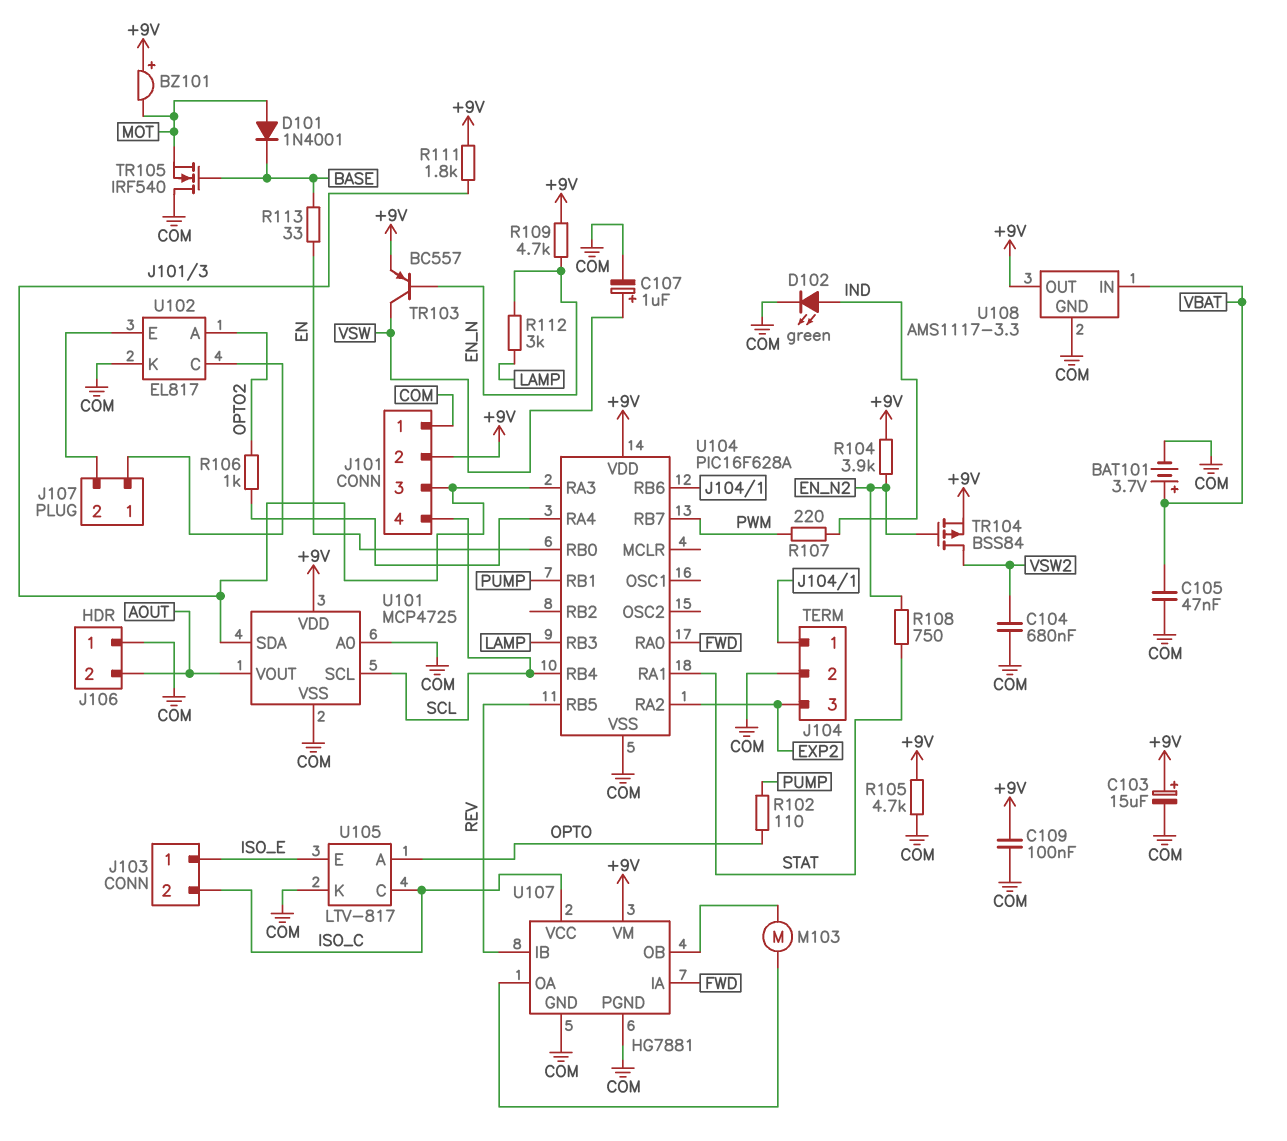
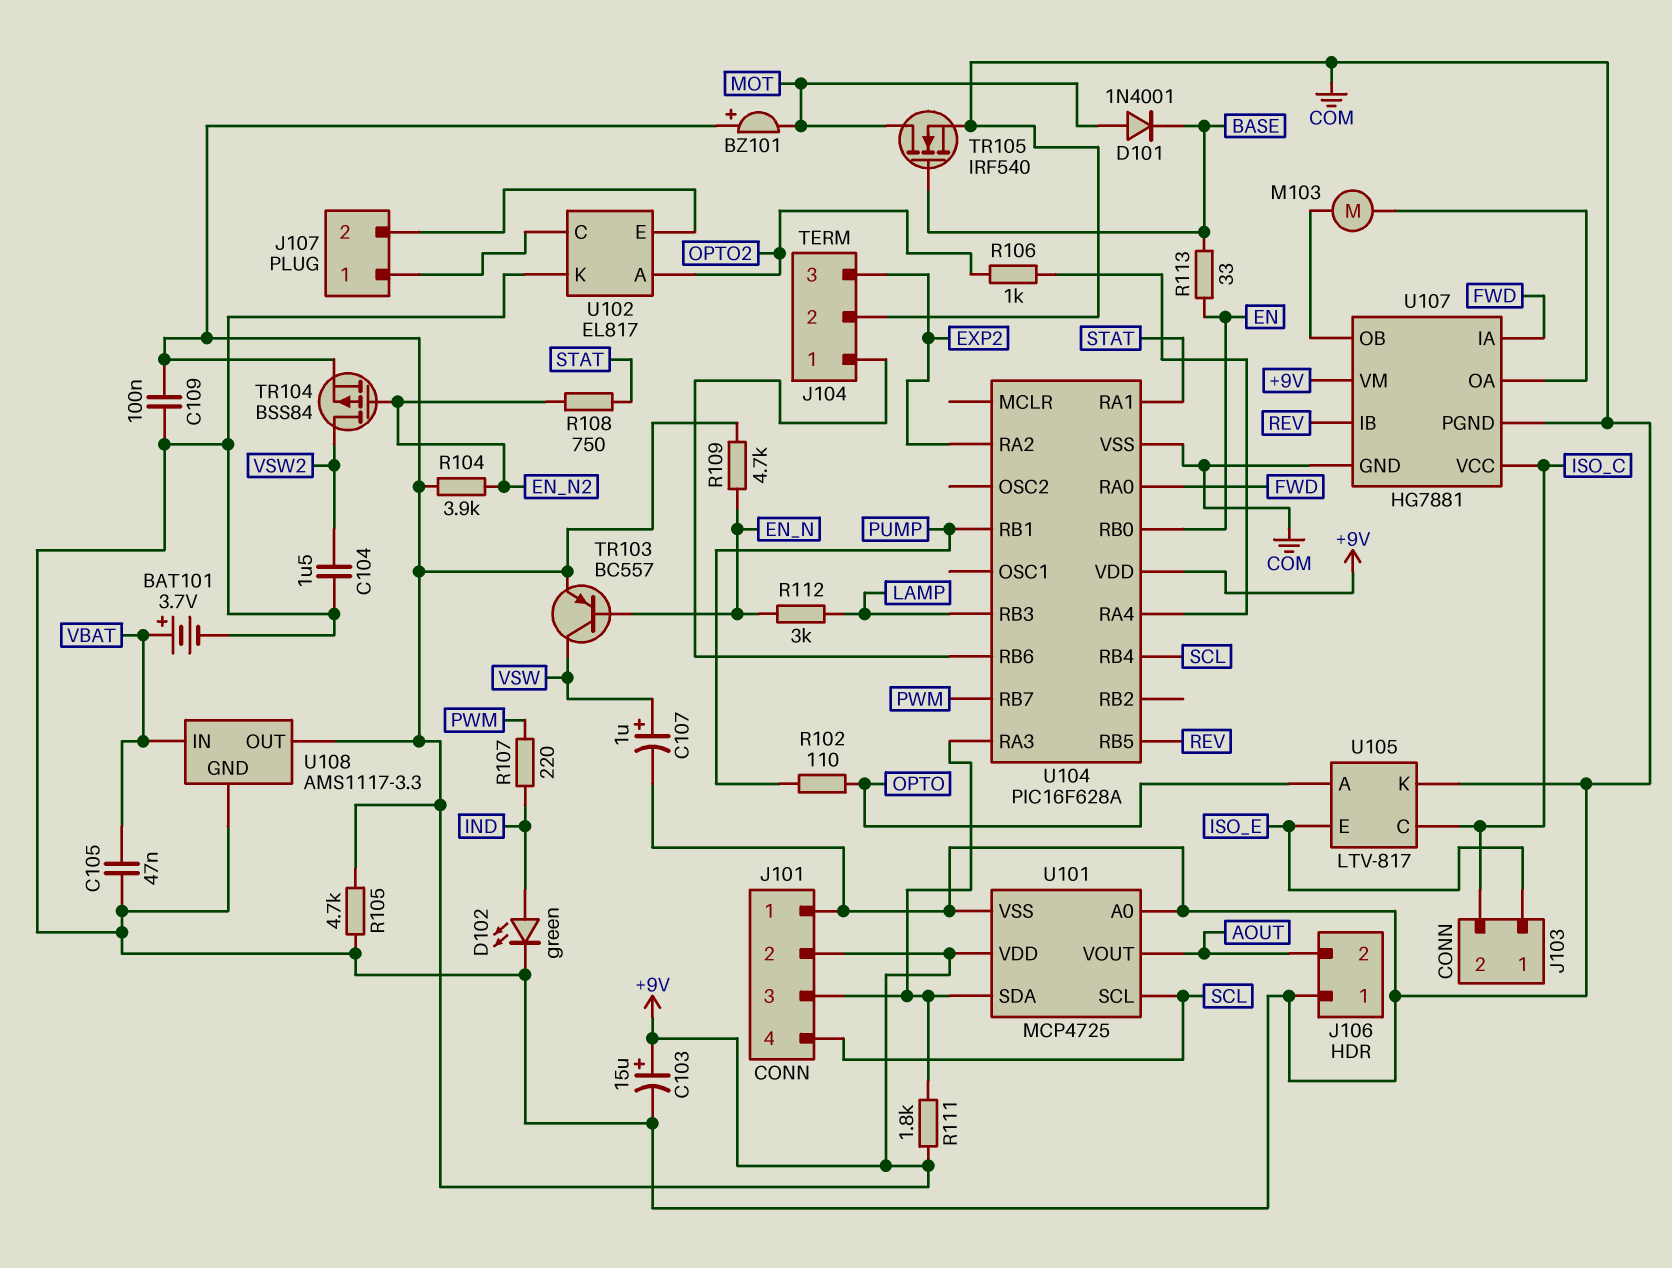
C104: 680nF (COM, VSW2) -> 1.5uF (COM, VSW2)
TR105: NMOS IRF540 (G BASE, D COM, S MOT) -> NMOS IRF540 (G BASE, D MOT, S COM)

